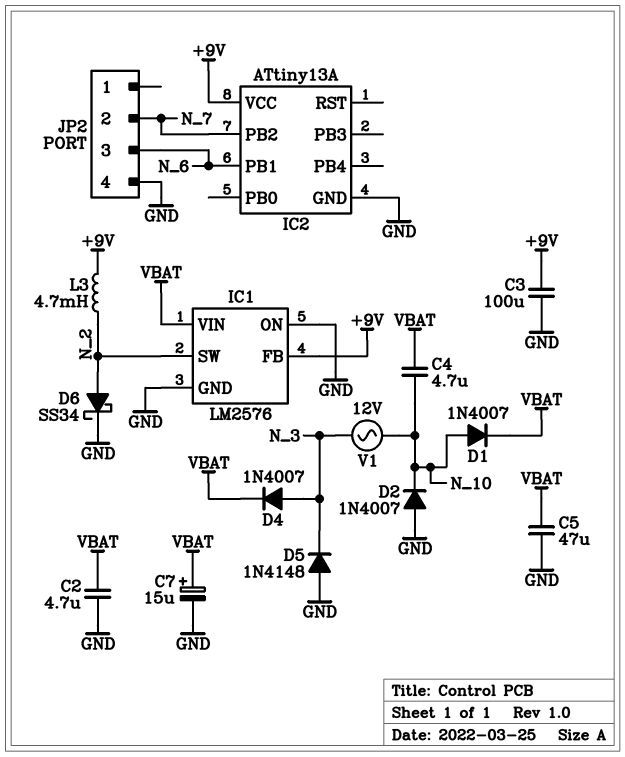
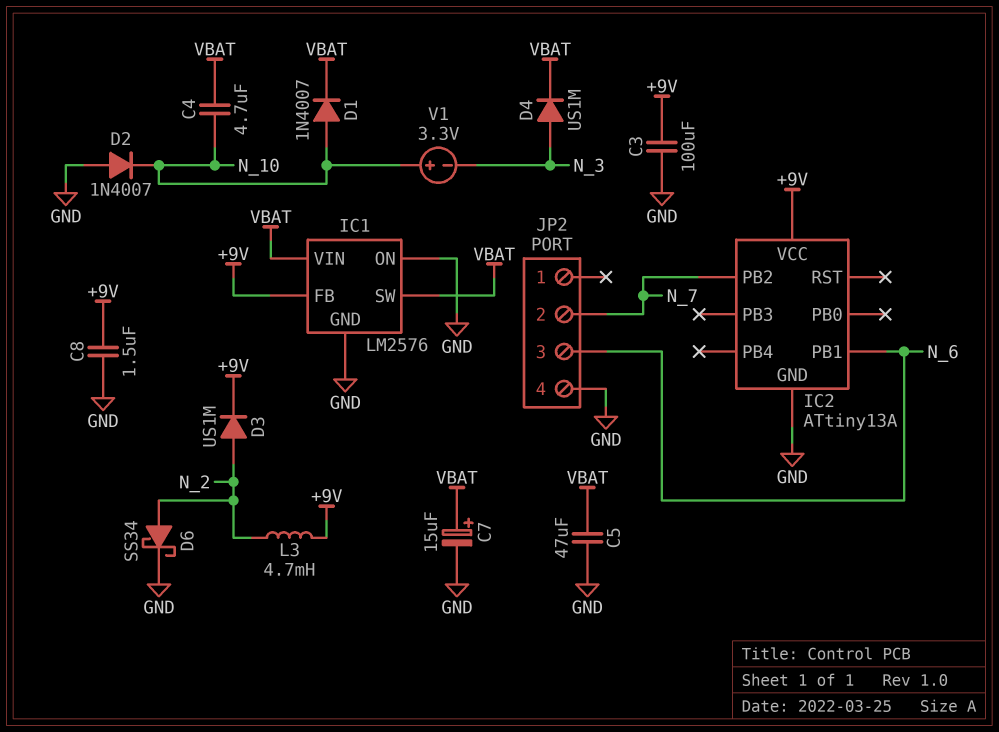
C2: 4.7uF (GND, VBAT) -> none
C8: none -> 1.5uF (+9V, GND)
D3: none -> diode US1M (A N_2, K +9V)
D4: diode 1N4007 (A N_3, K VBAT) -> diode US1M (A N_3, K VBAT)
D5: diode 1N4148 (A GND, K N_3) -> none
IC1 pin SW: N_2 -> VBAT
V1: AC 12V (N_3, N_10) -> 3.3V (plus N_10, minus N_3)

